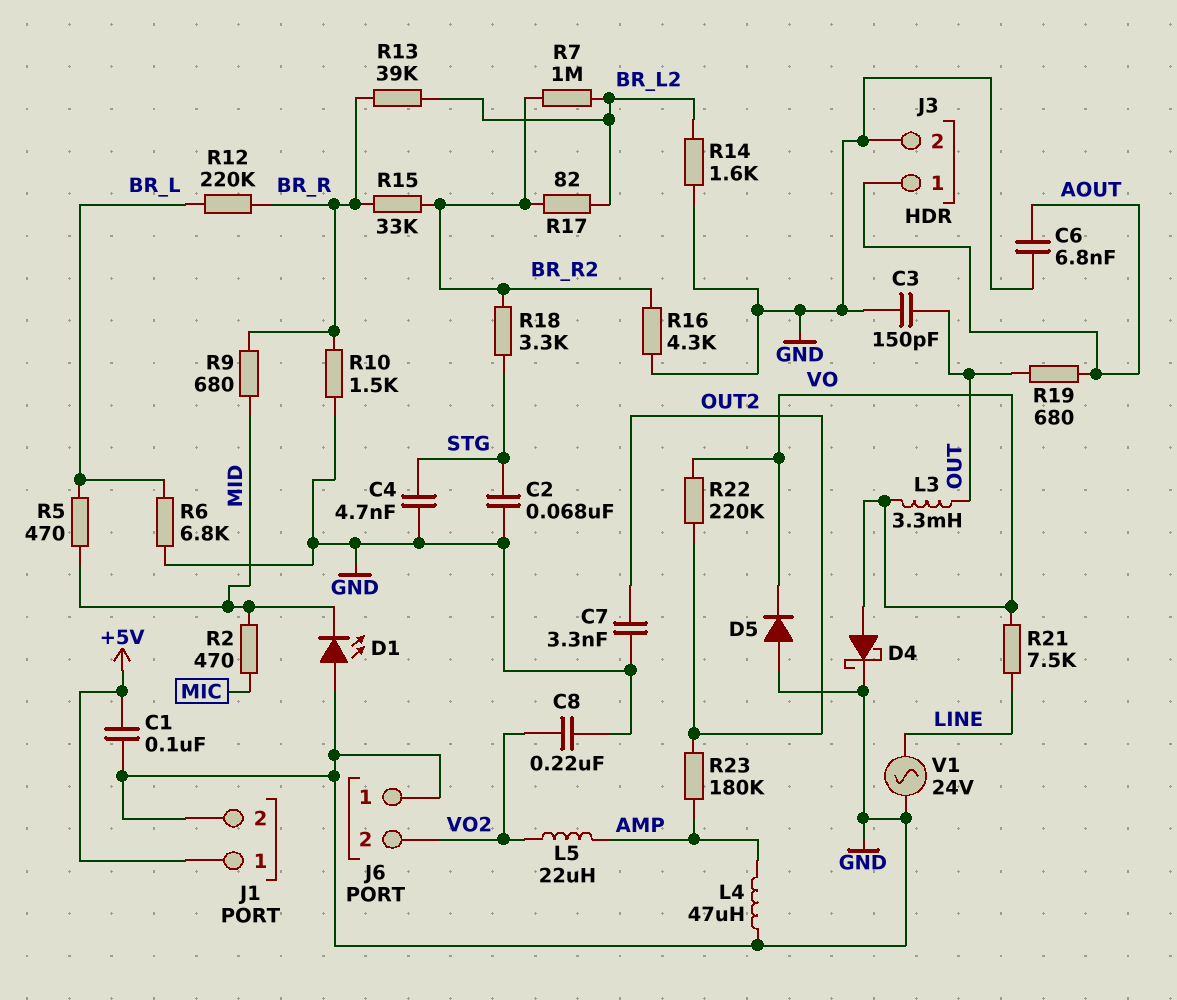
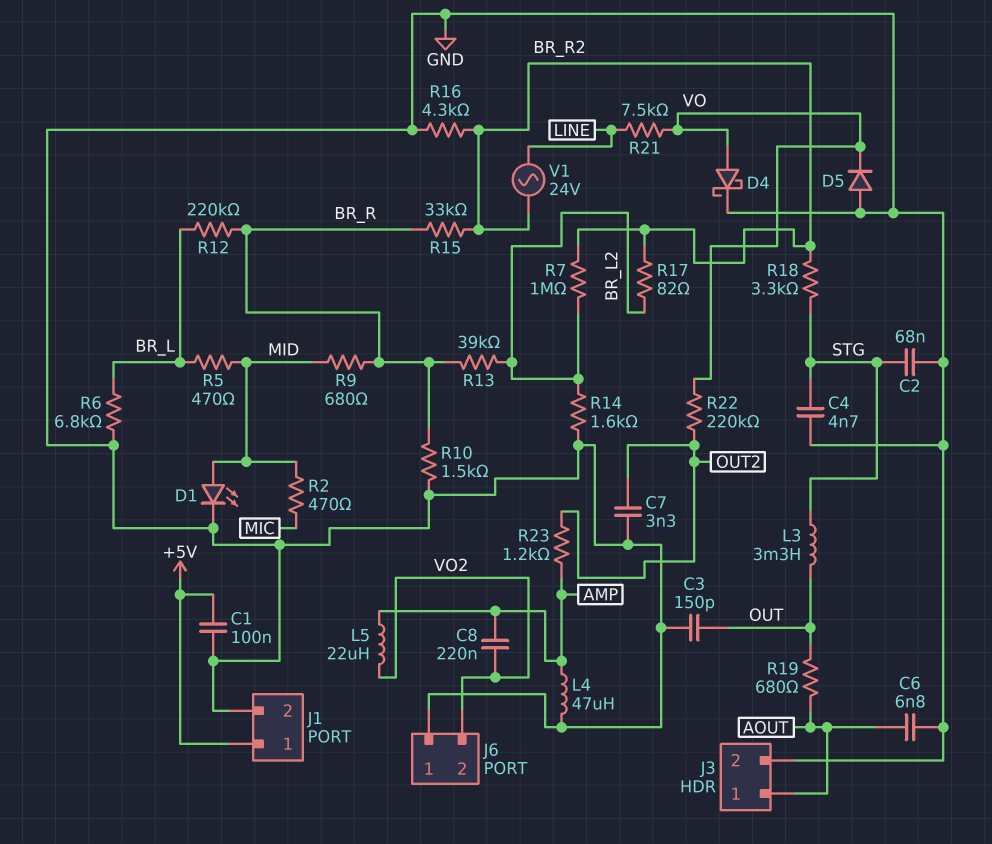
C8: 220nF (GND, VO2) -> 220nF (AMP, VO2)
D1: LED (A GND, K MID) -> LED (A MID, K GND)
L3: 3.3mH (OUT, VO) -> 3.3mH (OUT, STG)
R23: 180k (AMP, OUT2) -> 1.2k (AMP, OUT2)
V1: AC 24V (GND, LINE) -> AC 24V (BR_R2, LINE)

